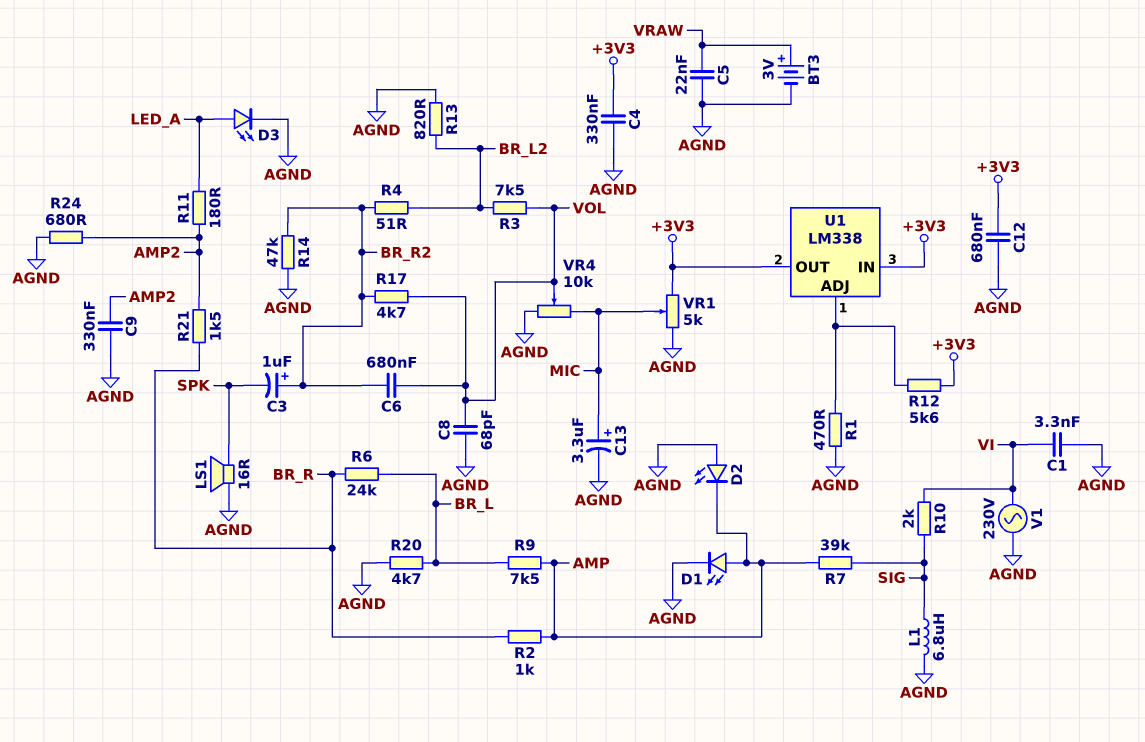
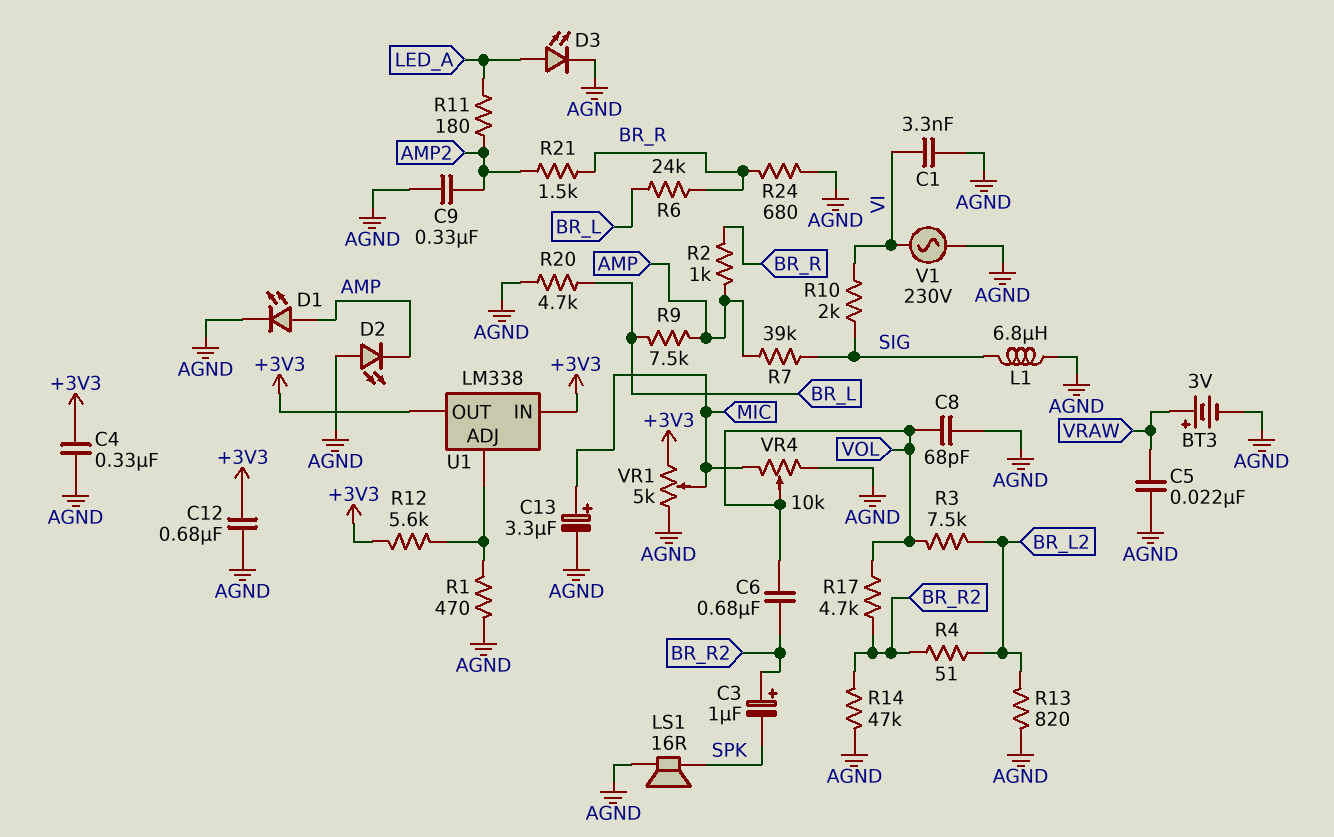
R24: 680 (AGND, AMP2) -> 680 (AGND, BR_R)

